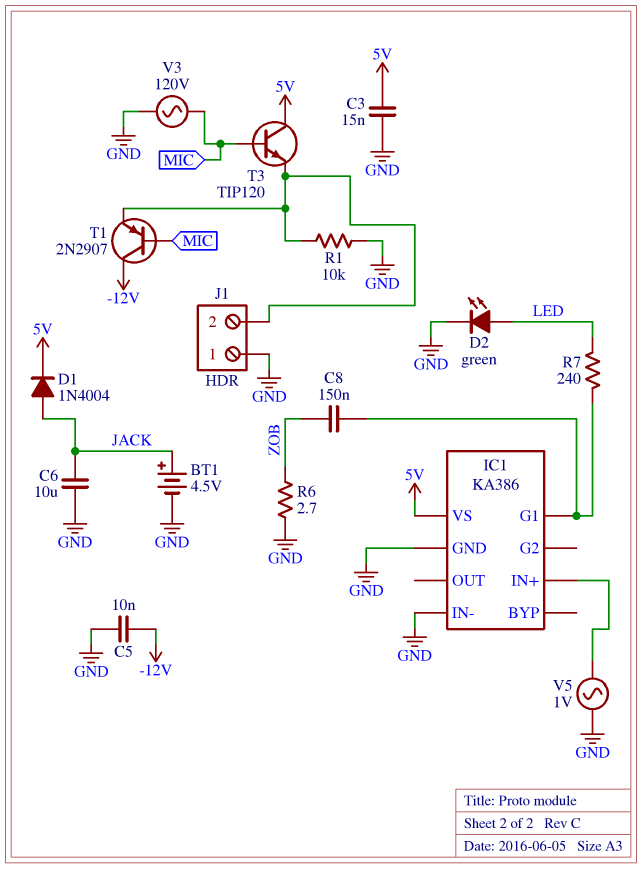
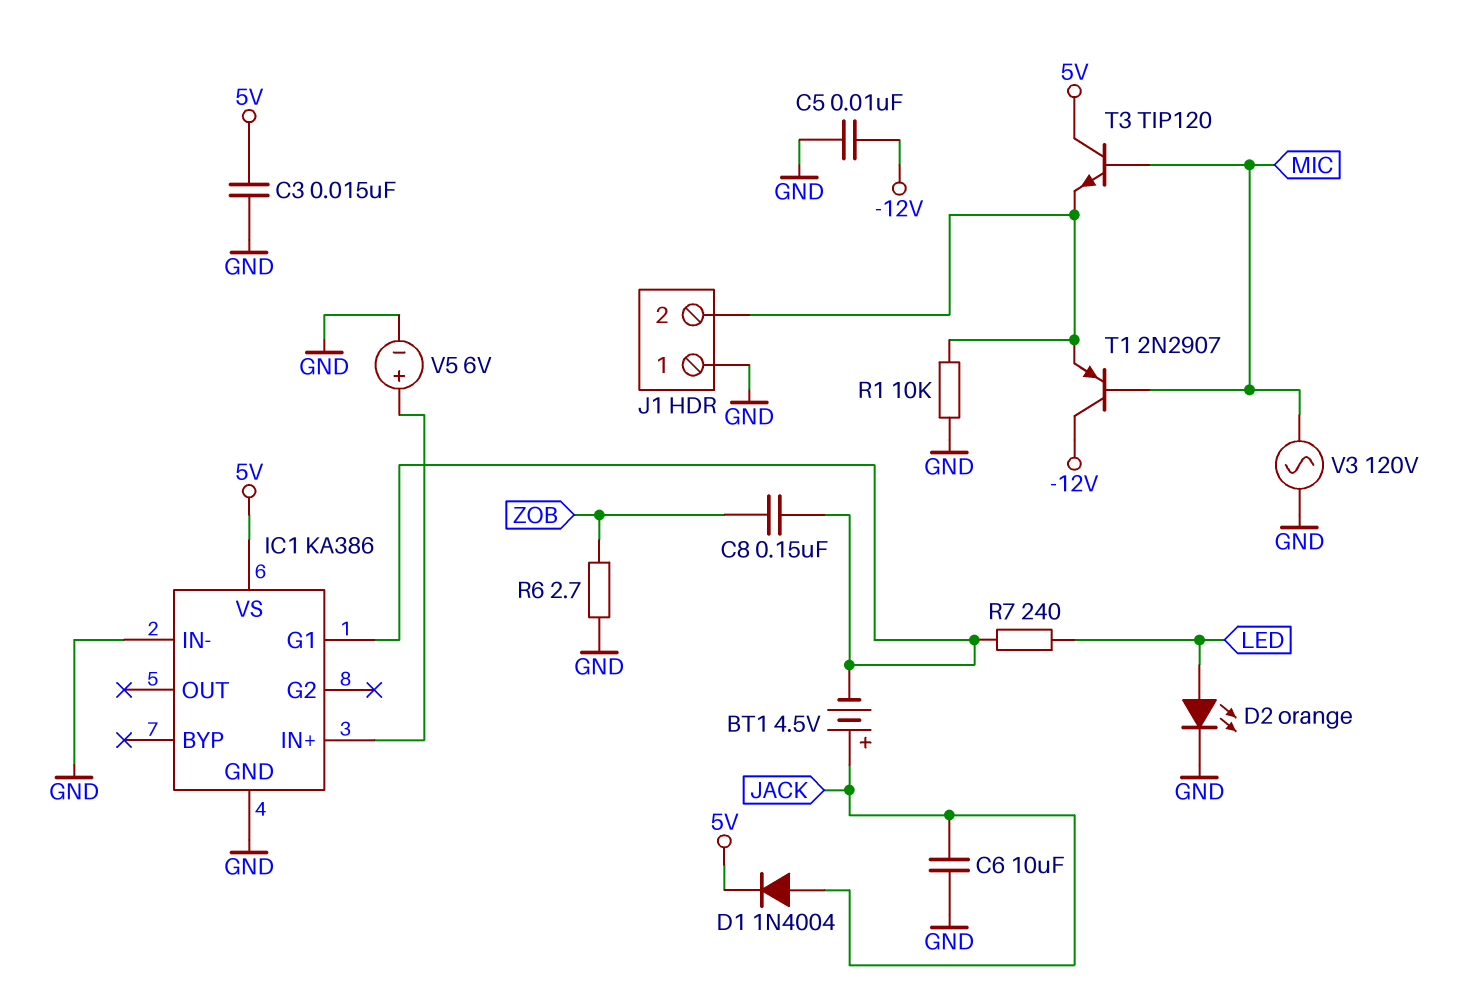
BT1: 4.5V (plus JACK, minus GND) -> 4.5V (plus JACK, minus IC1/G1)
D2: LED green (A LED, K GND) -> LED orange (A LED, K GND)
V5: AC 1V (GND, IC1/IN+) -> 6V (plus IC1/IN+, minus GND)

